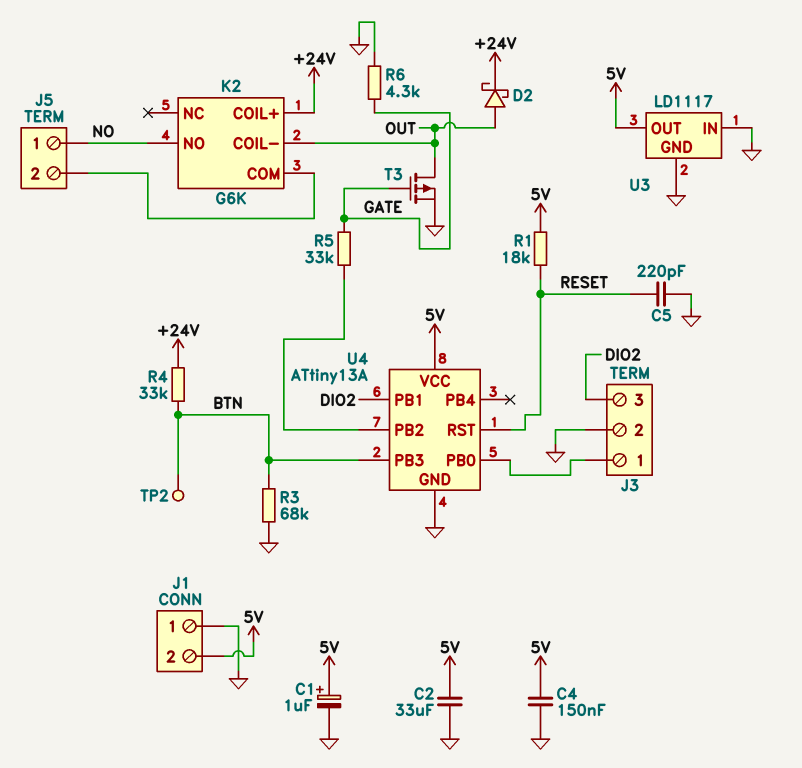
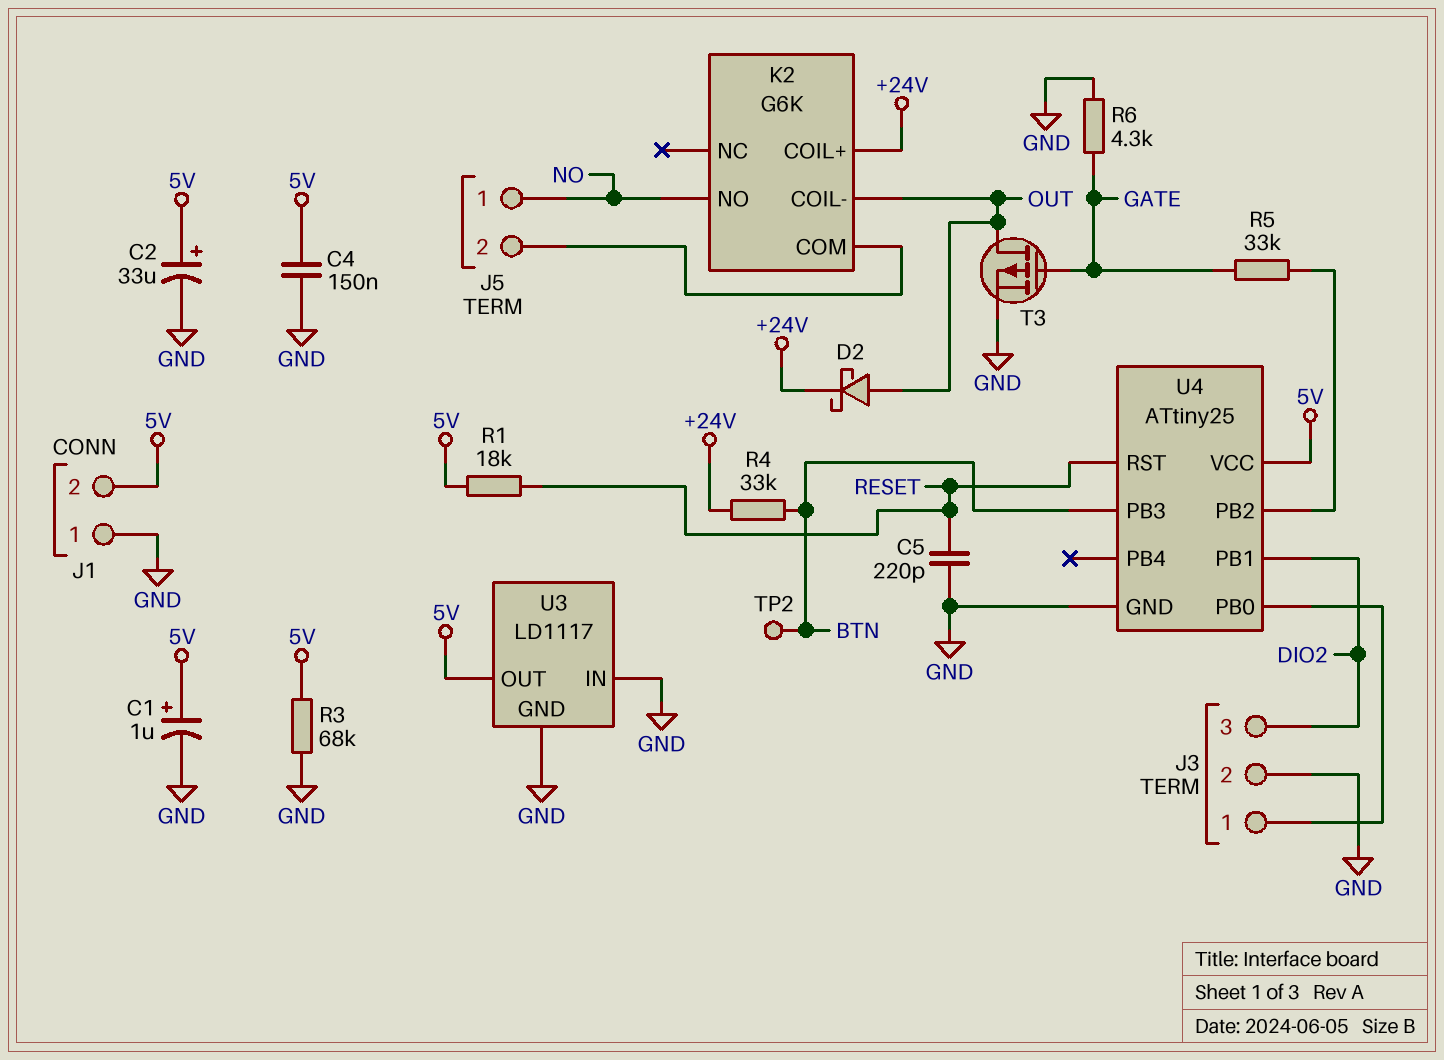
C2: 33uF (5V, GND) -> 33uF (plus 5V, minus GND)
R3: 68k (BTN, GND) -> 68k (5V, GND)
U4: ATtiny13A -> ATtiny25

